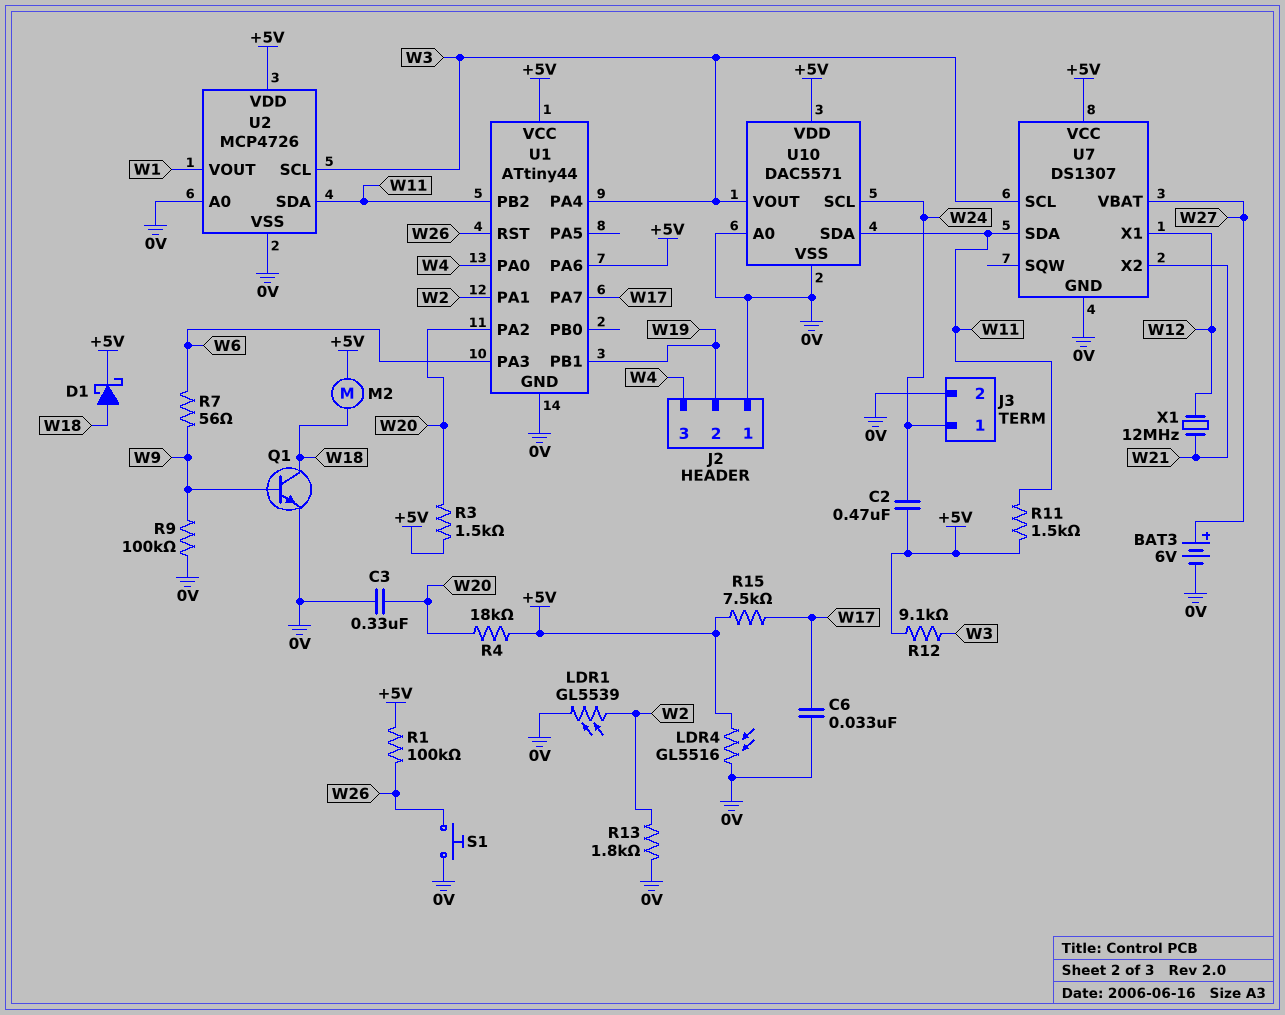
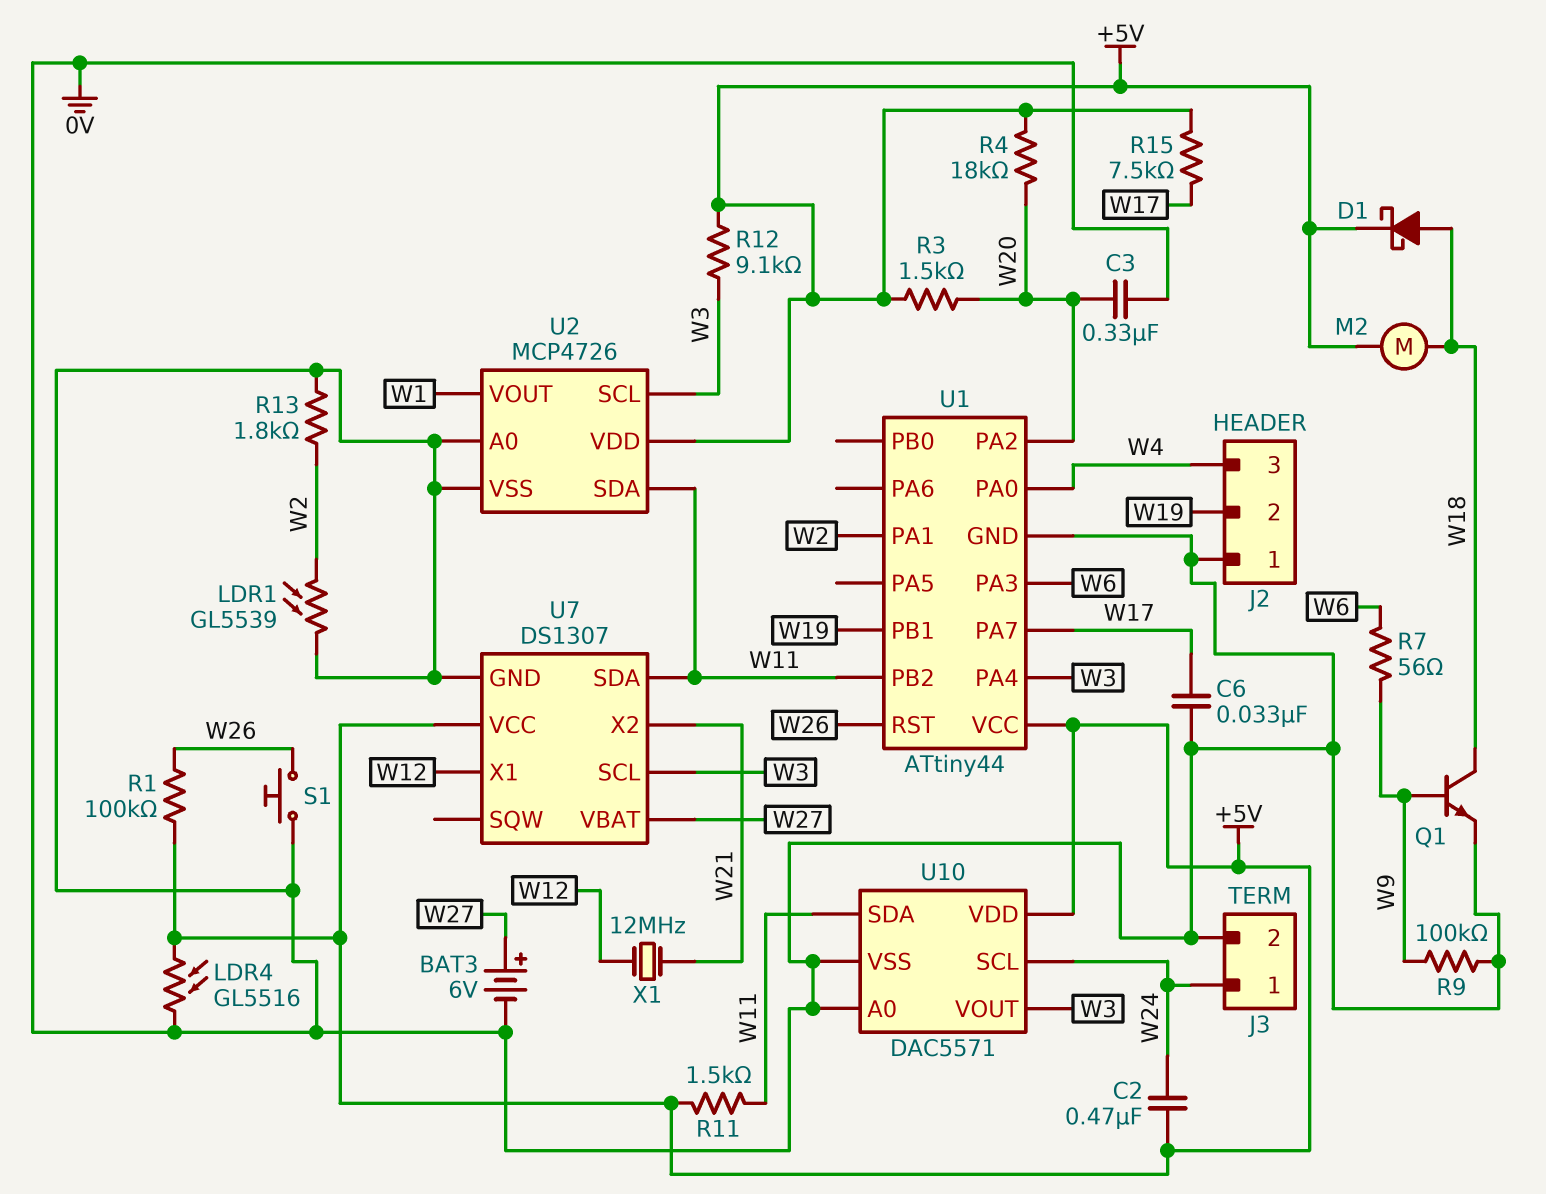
U1 pin PA6: +5V -> none

